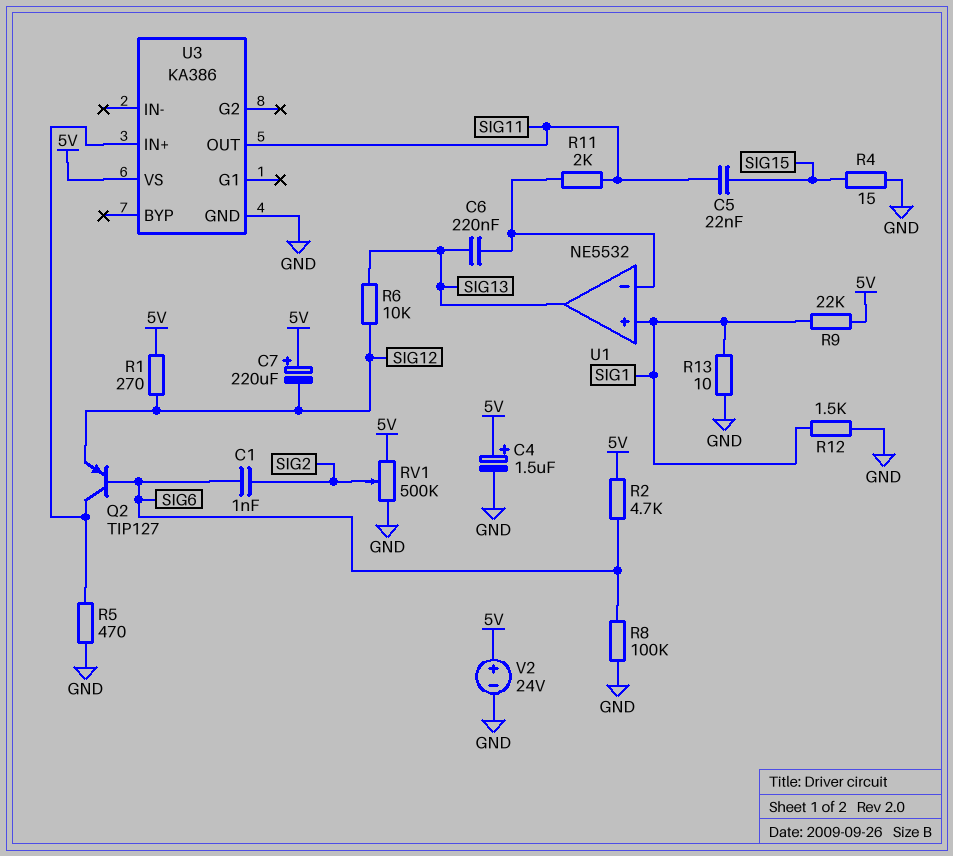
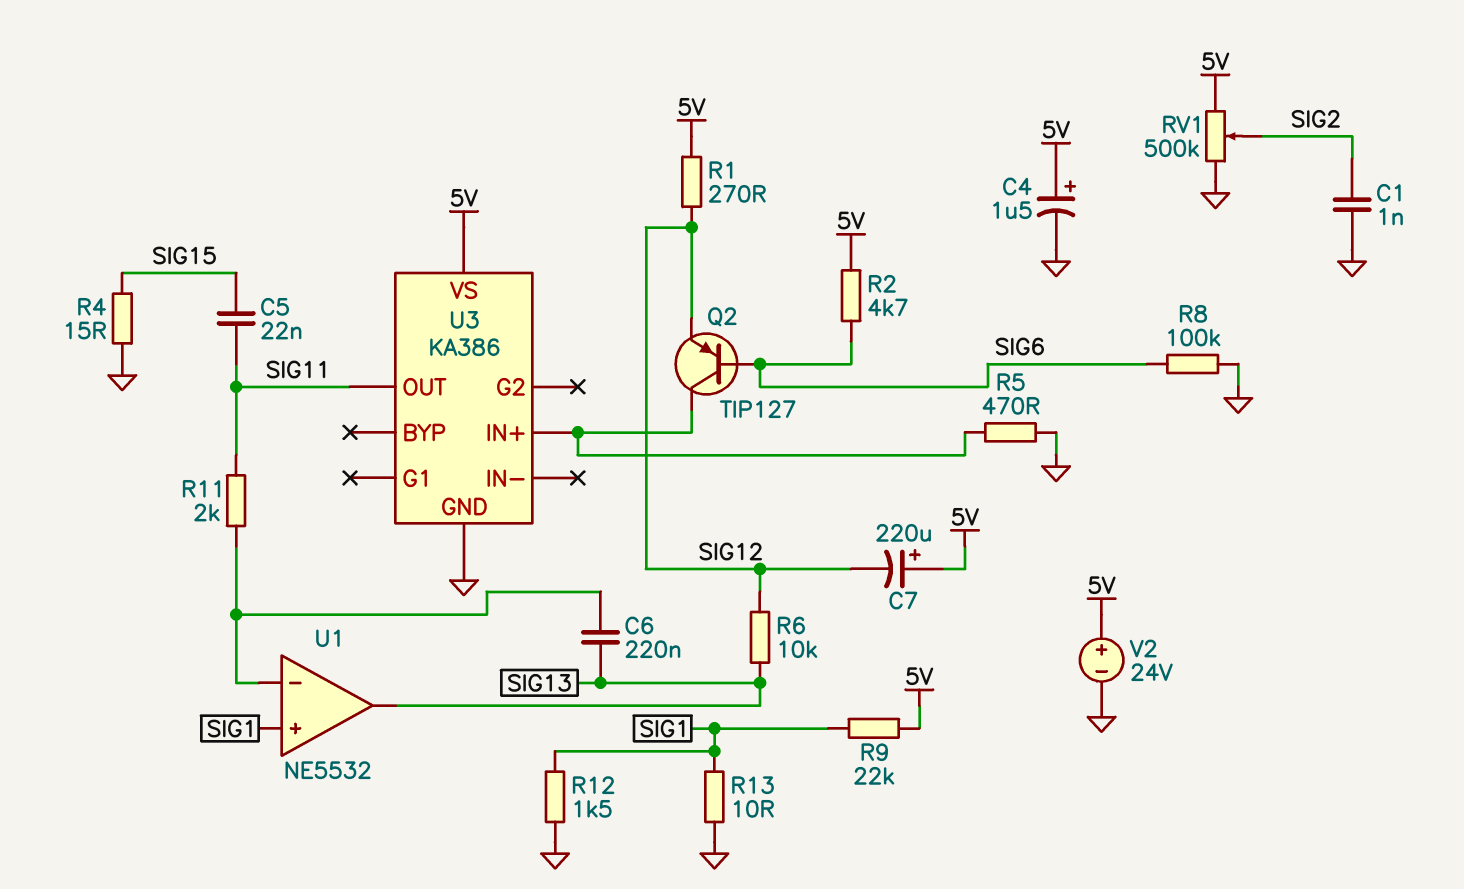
C1: 1nF (SIG2, SIG6) -> 1nF (GND, SIG2)

